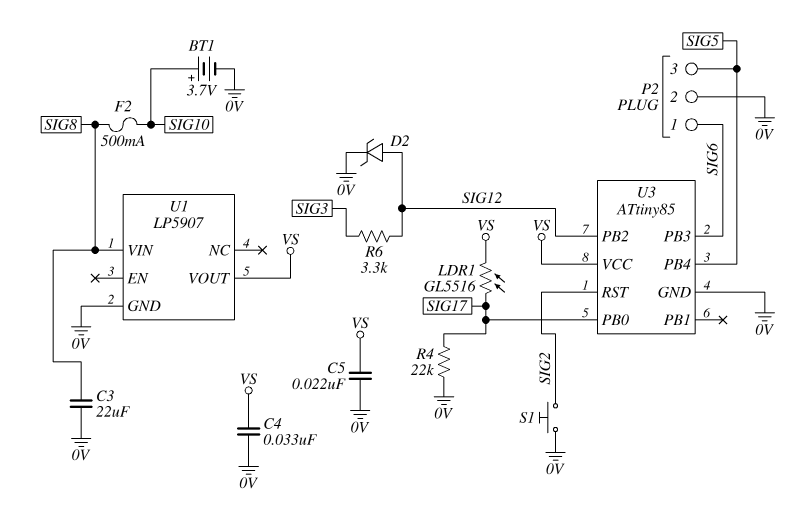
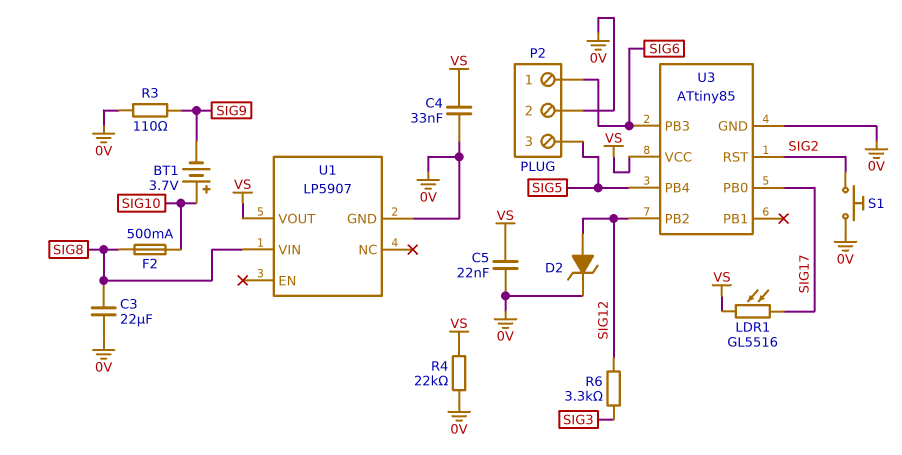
BT1: 3.7V (plus SIG10, minus 0V) -> 3.7V (plus SIG10, minus SIG9)
R3: none -> 110 (0V, SIG9)
R4: 22k (0V, SIG17) -> 22k (0V, VS)

